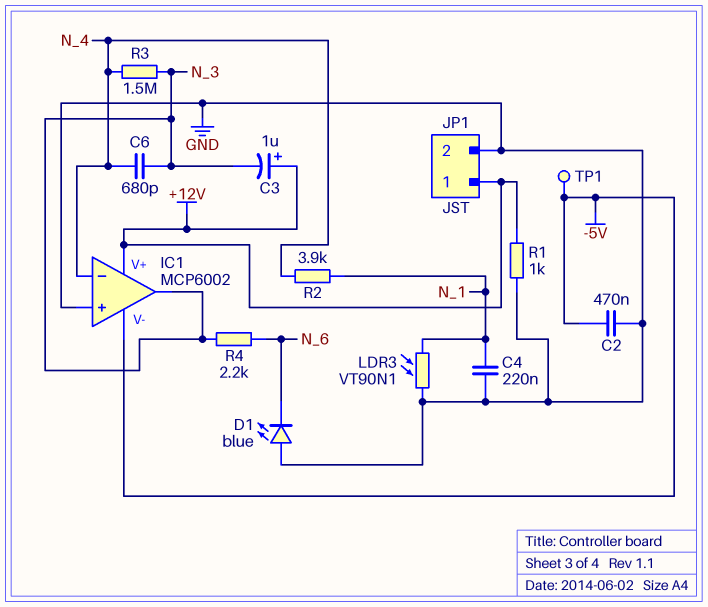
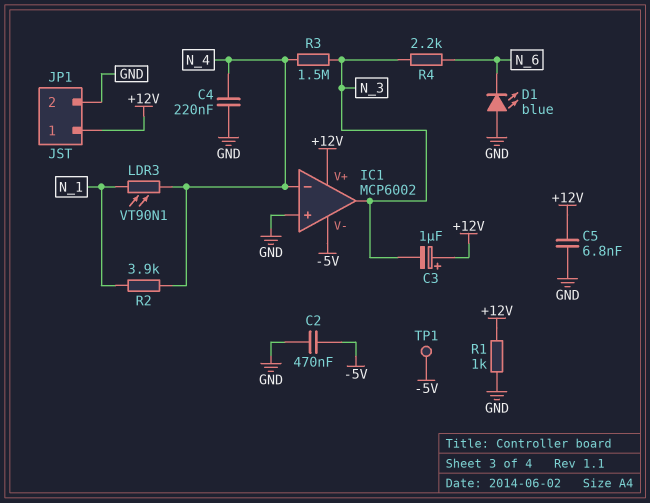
C4: 220nF (GND, N_1) -> 220nF (GND, N_4)
C5: none -> 6.8nF (+12V, GND)
C6: 680pF (N_3, N_4) -> none
LDR3: VT90N1 (GND, N_1) -> VT90N1 (N_1, N_4)

